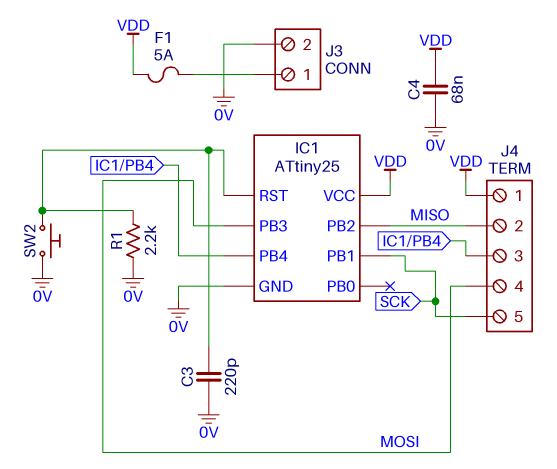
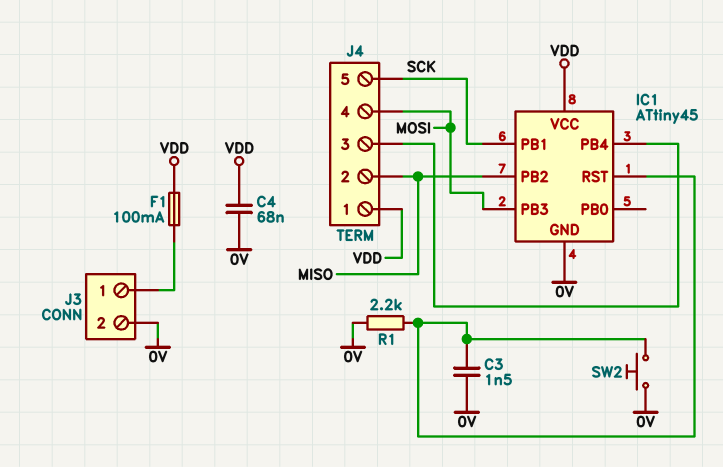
C3: 220pF (0V, IC1/RST) -> 1.5nF (0V, IC1/RST)
F1: 5A (J3/1, VDD) -> 100mA (J3/1, VDD)
IC1: ATtiny25 -> ATtiny45

